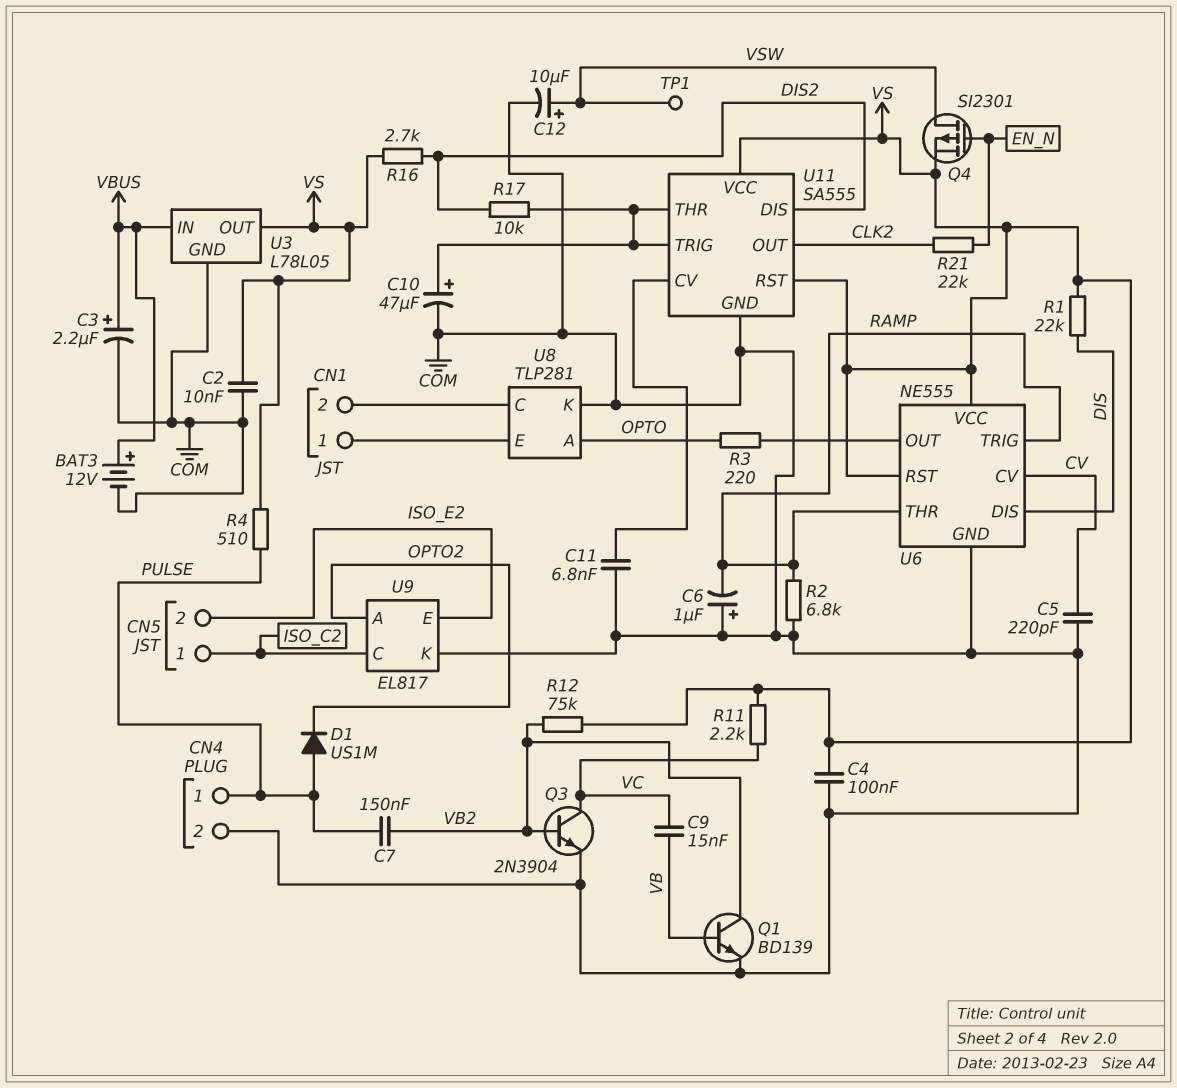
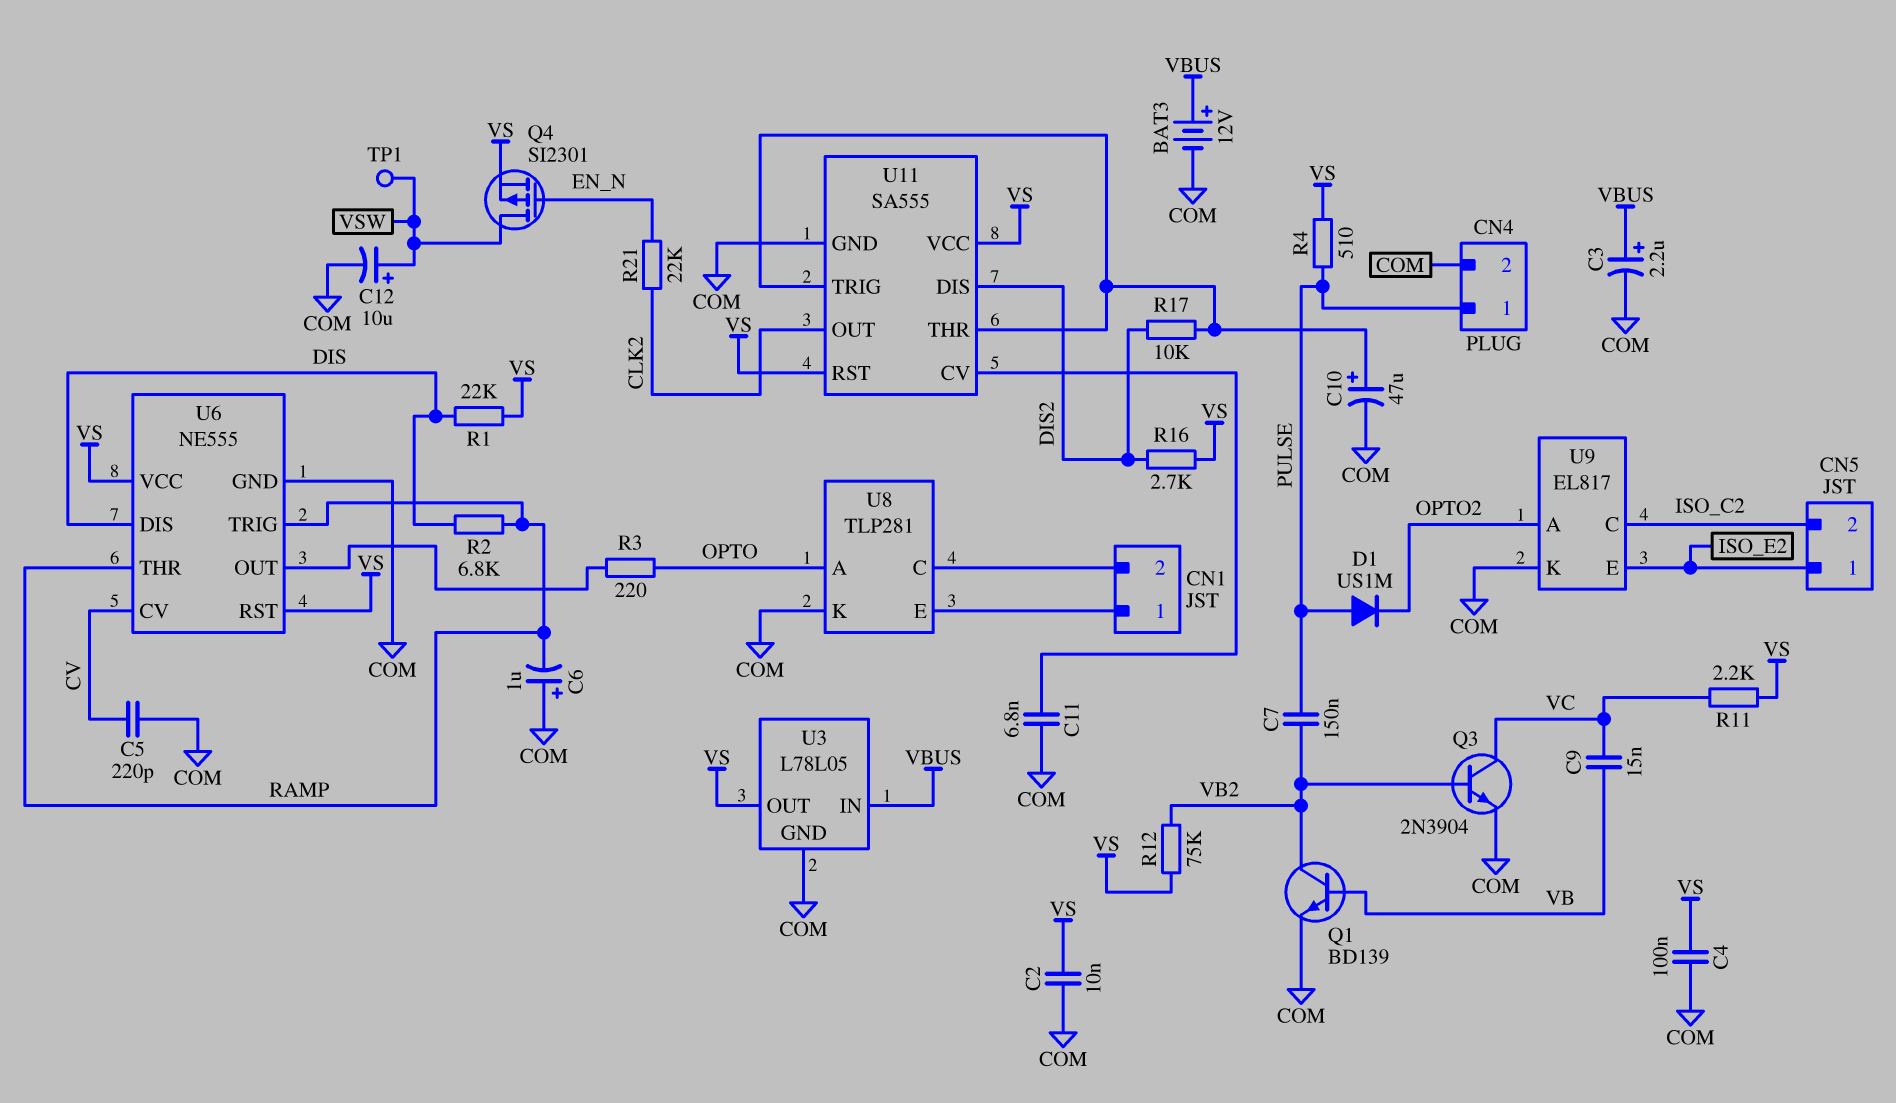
CN5 pin 1: ISO_C2 -> ISO_E2
CN5 pin 2: ISO_E2 -> ISO_C2
R2: 6.8k (COM, RAMP) -> 6.8k (DIS, RAMP)

